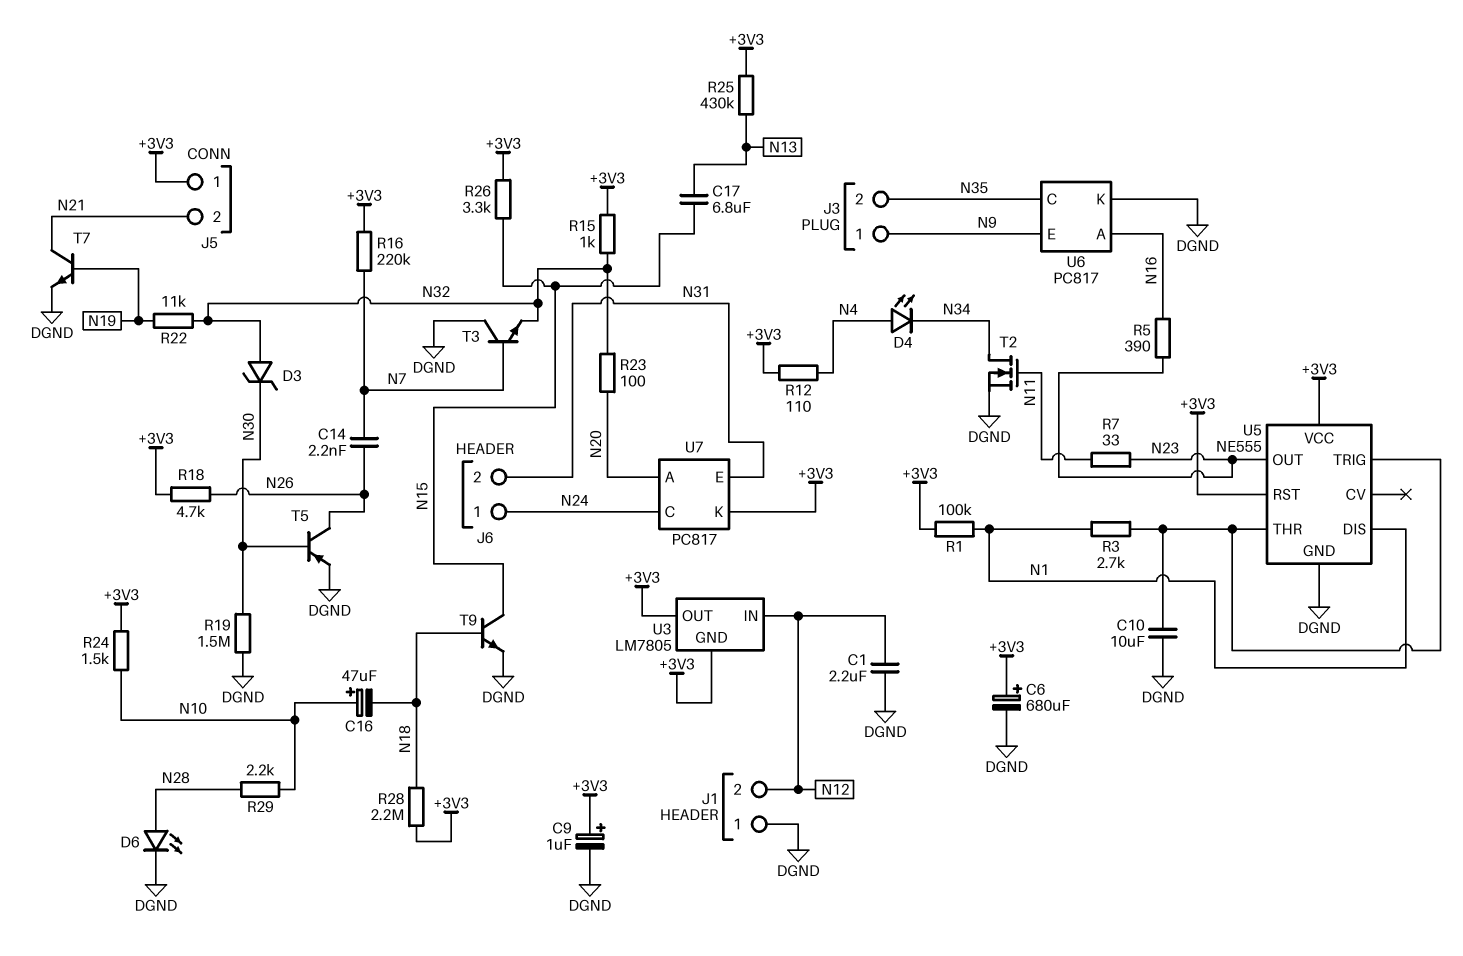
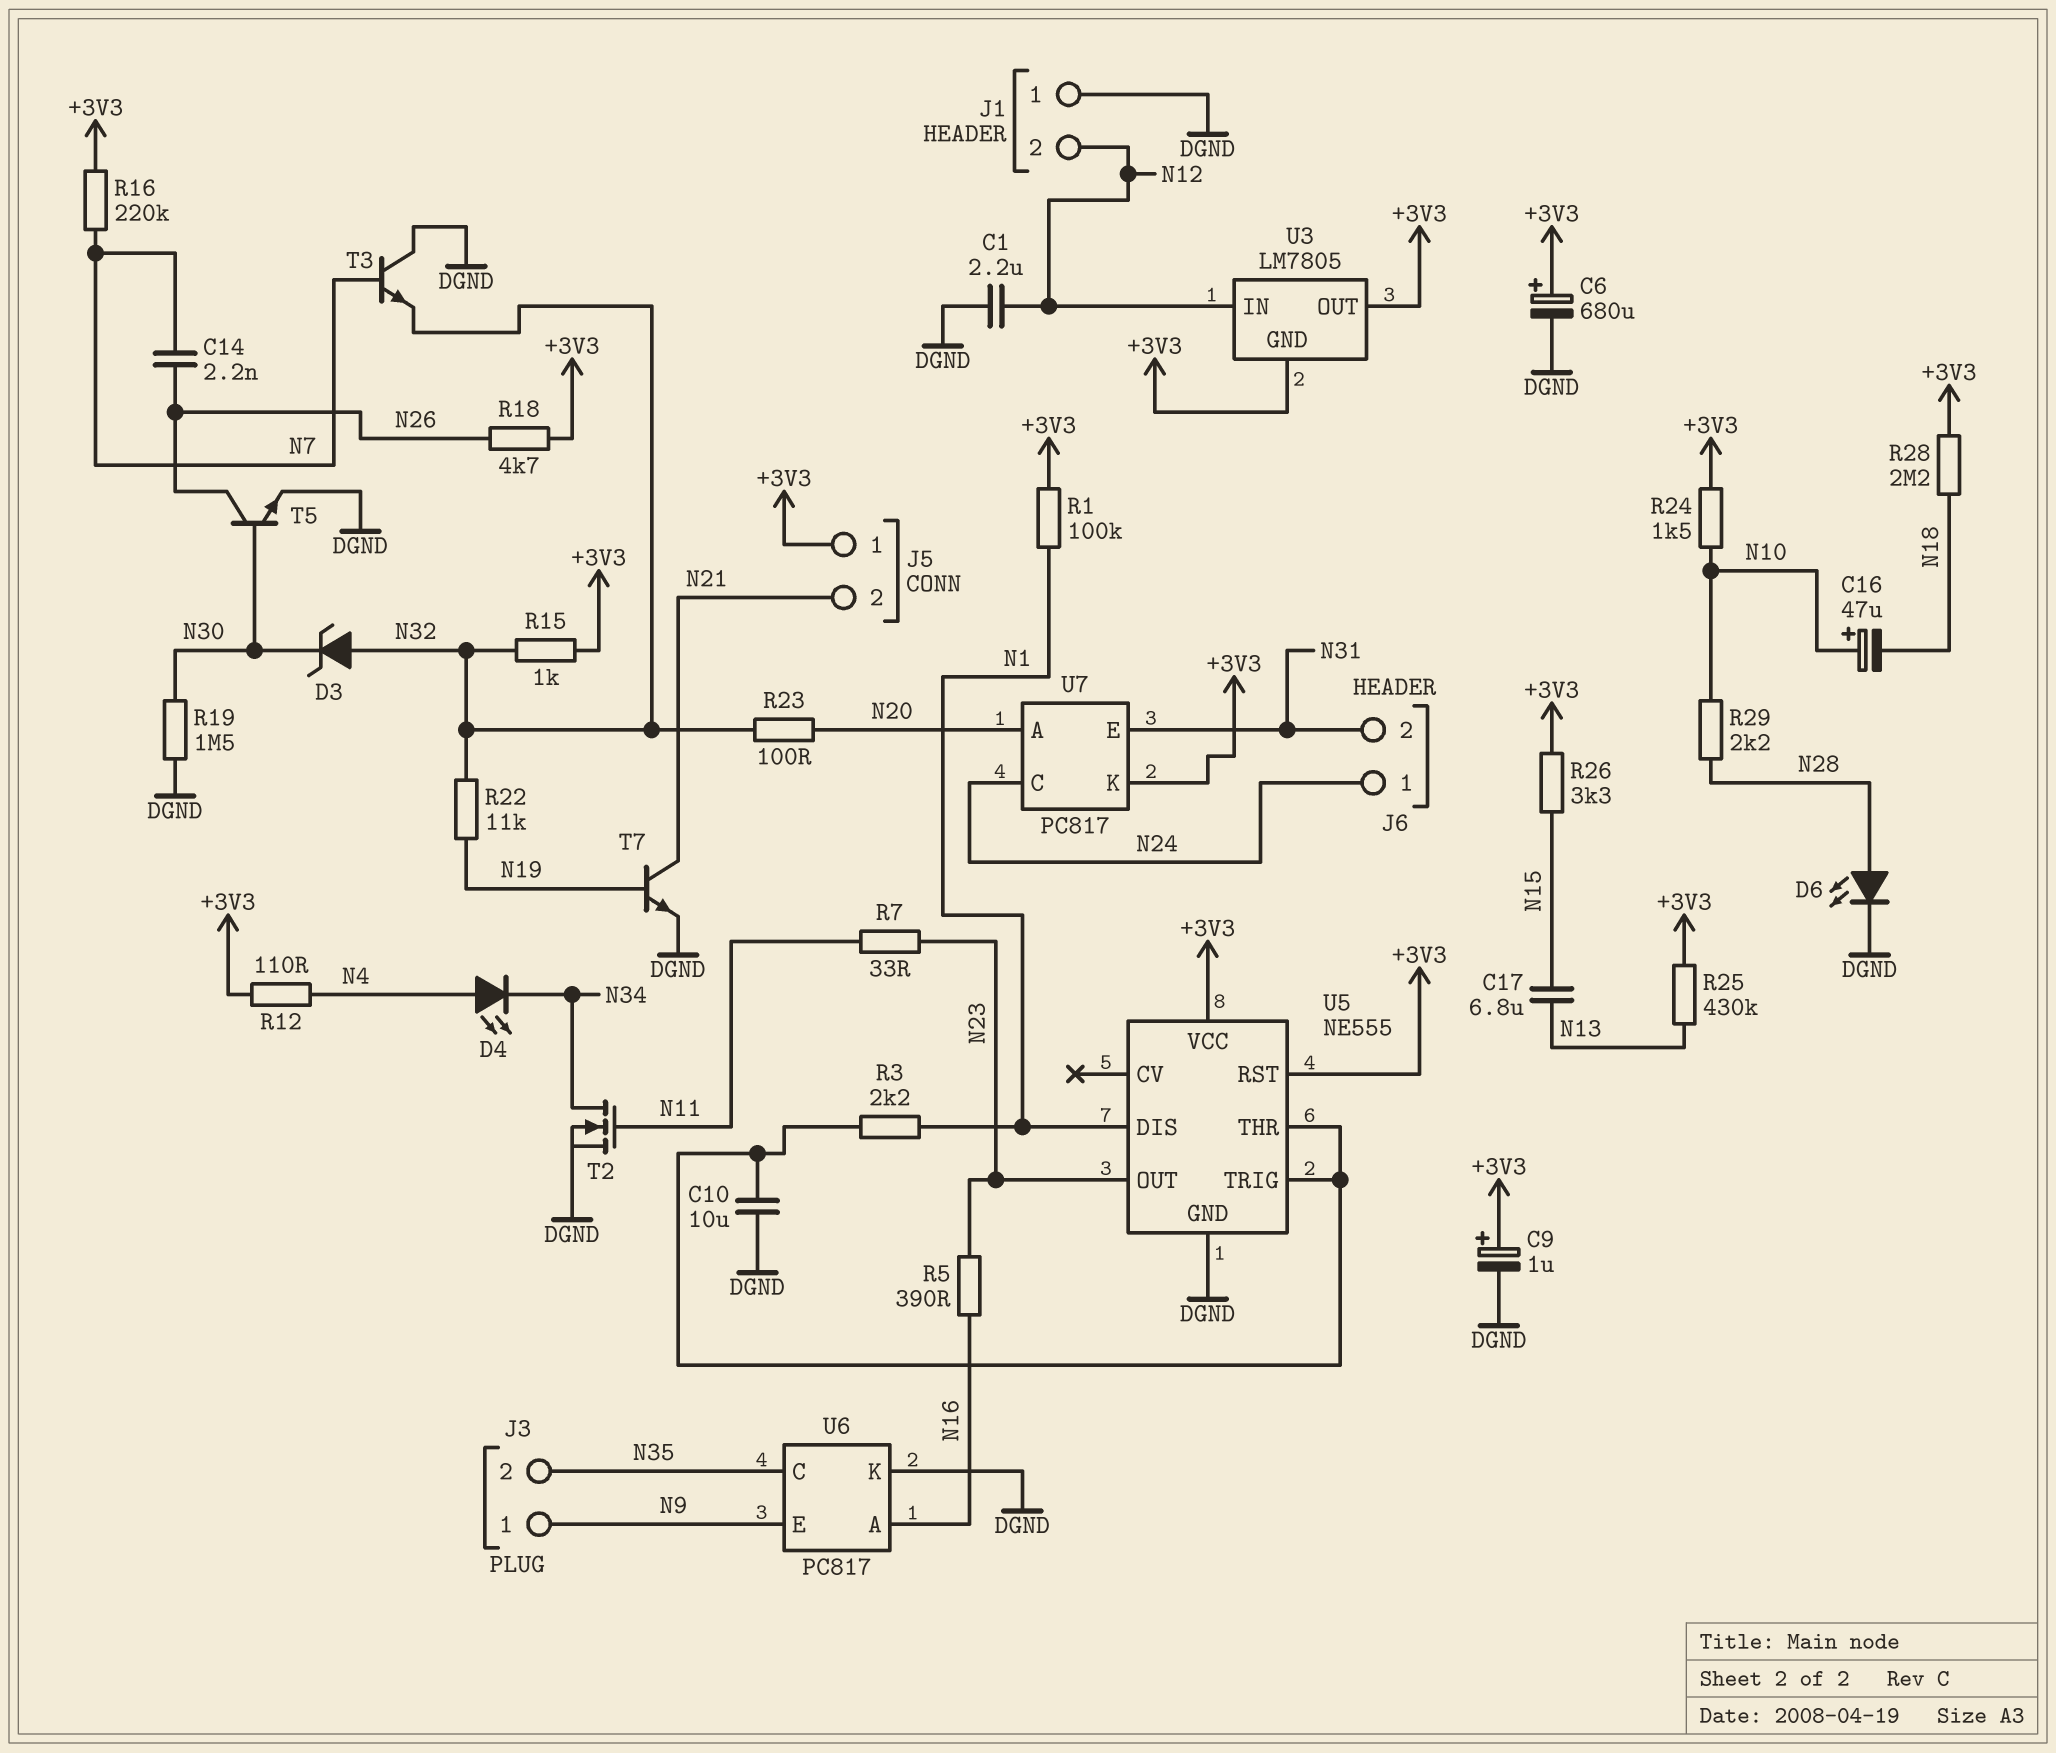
R3: 2.7k (N1, U5/THR) -> 2.2k (N1, U5/THR)
T5: PNP (B N30, C N26, E DGND) -> NPN (B N30, C N26, E DGND)
T9: NPN (B N18, C N15, E DGND) -> none

